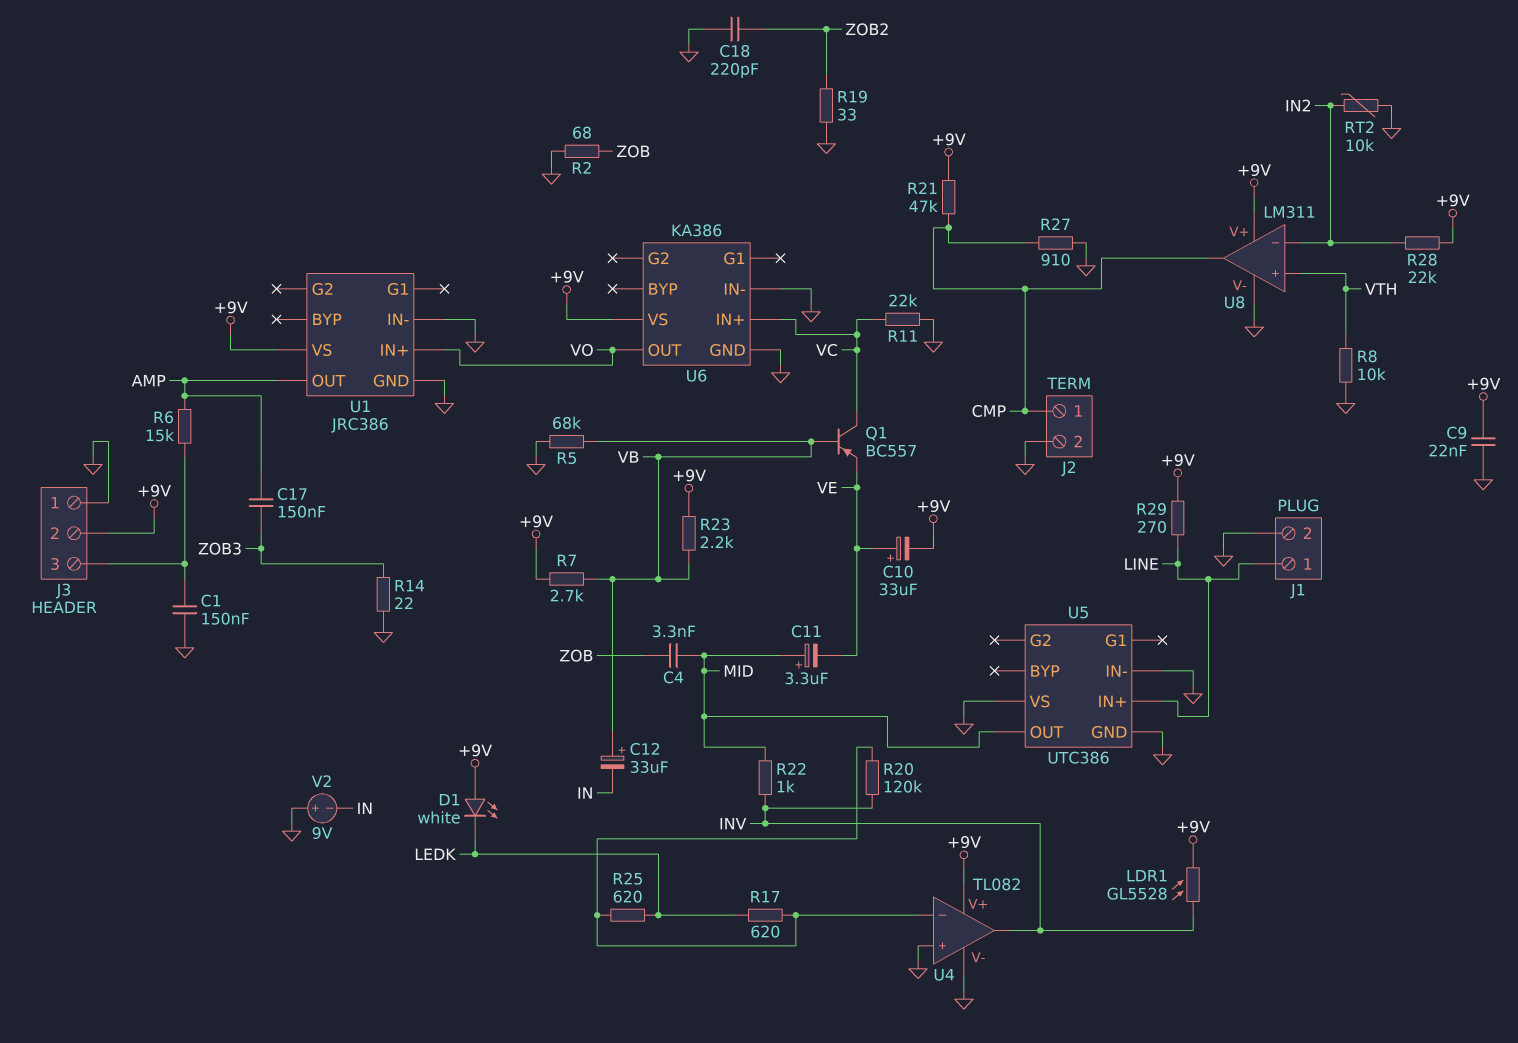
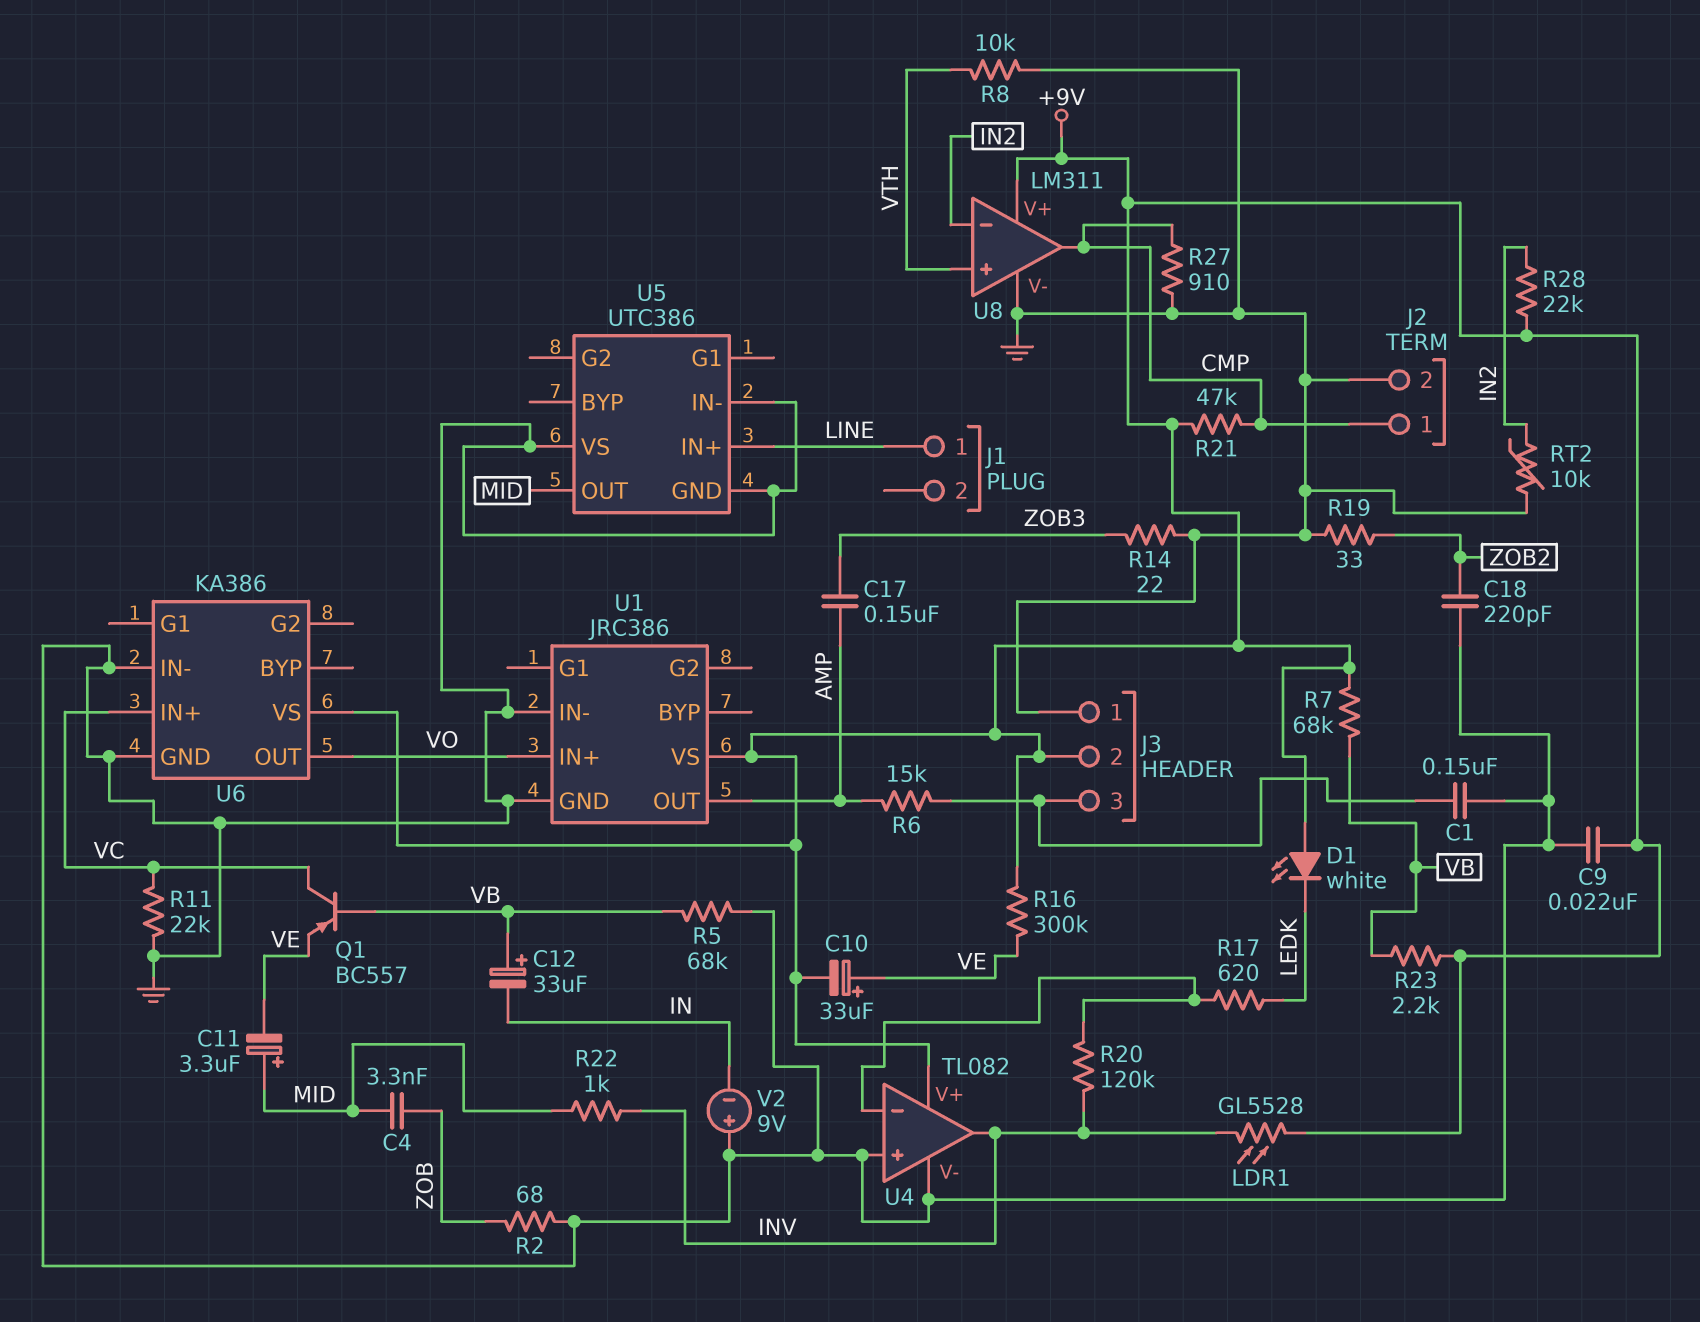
J1 pin 2: GND -> none
R7: 2.7k (+9V, VB) -> 68k (+9V, VB)
R16: none -> 300k (+9V, VE)
R25: 620 (LEDK, U4/in-) -> none
R29: 270 (+9V, LINE) -> none

